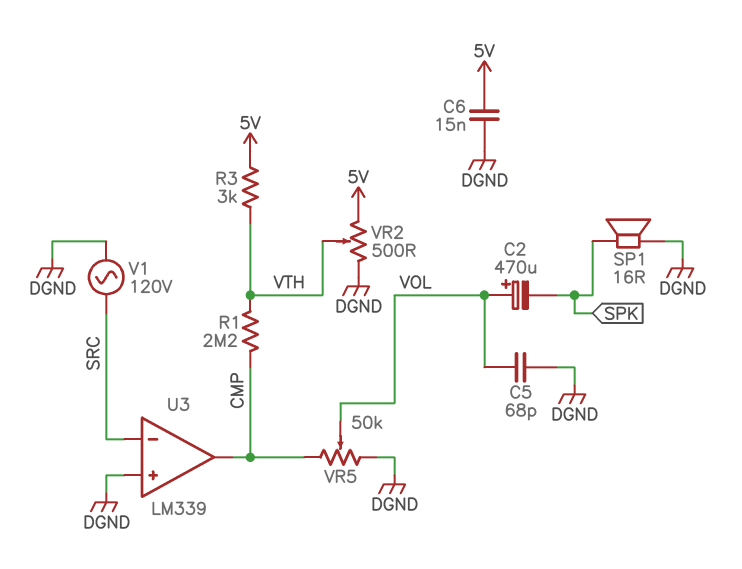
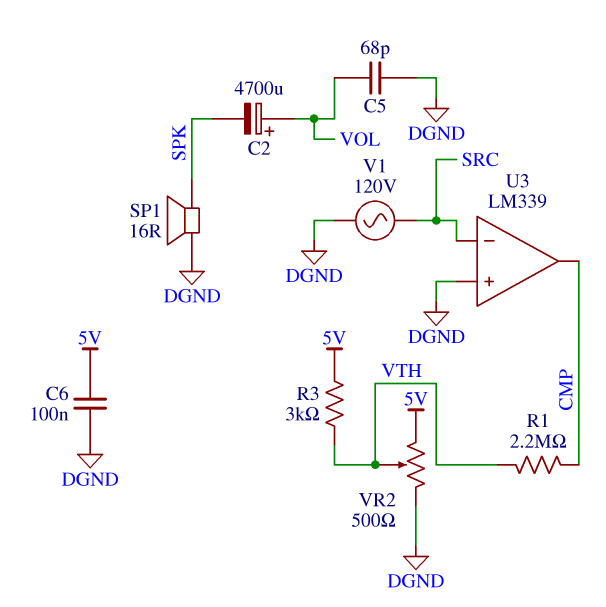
C2: 470uF (plus VOL, minus SPK) -> 4700uF (plus VOL, minus SPK)
C6: 15nF (5V, DGND) -> 100nF (5V, DGND)
VR5: 50k (CMP, DGND, wiper VOL) -> none

